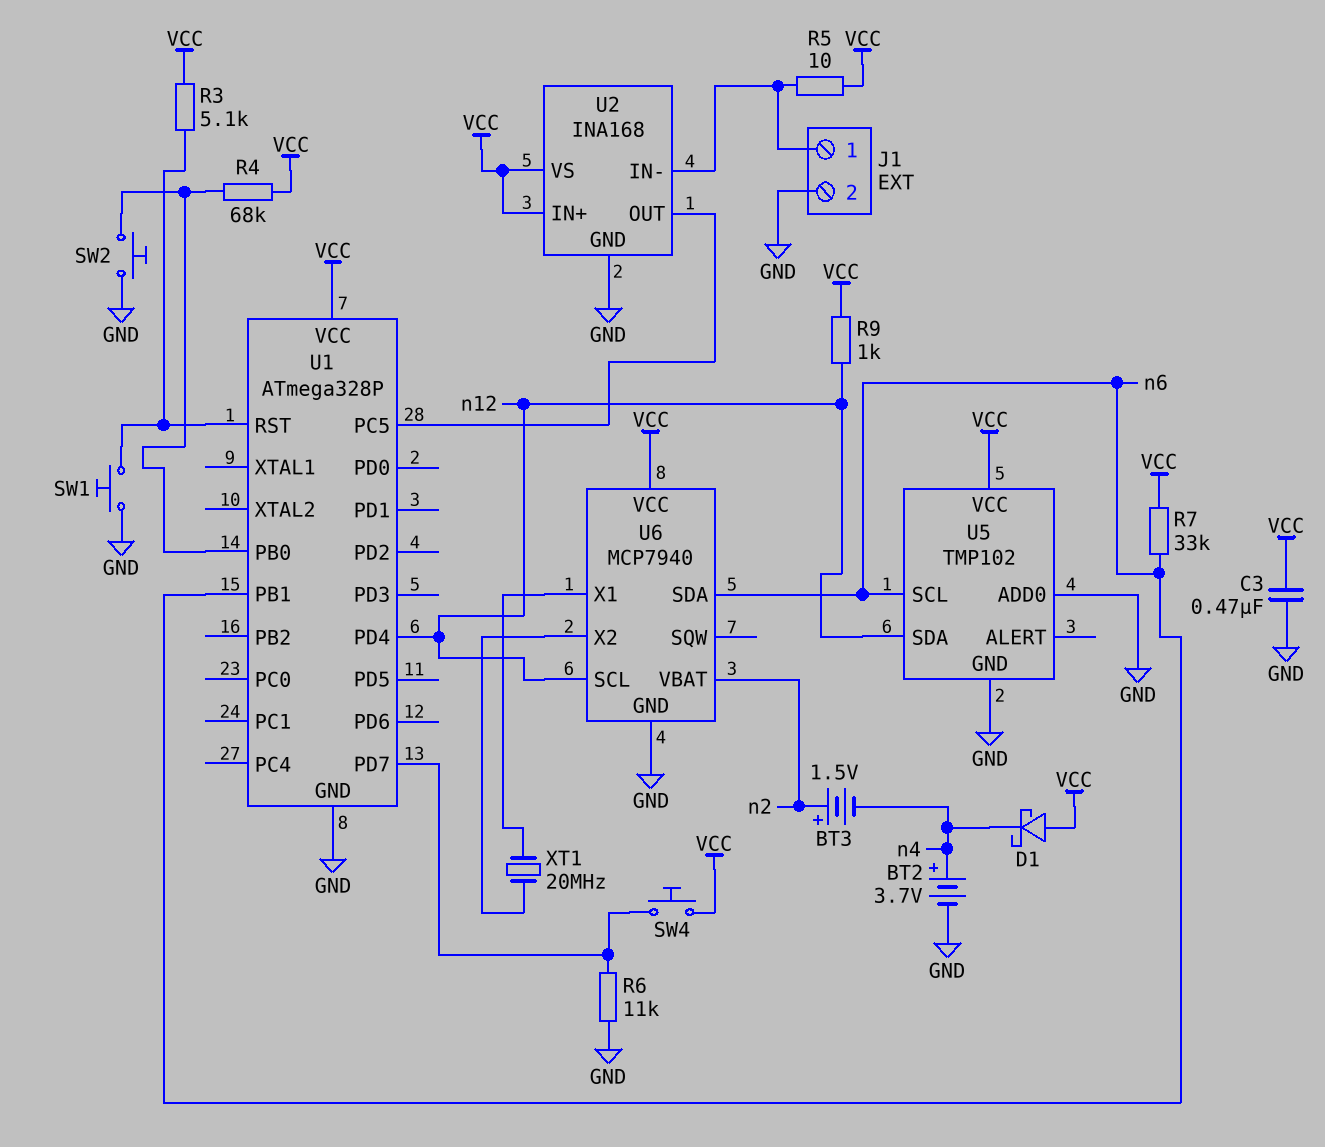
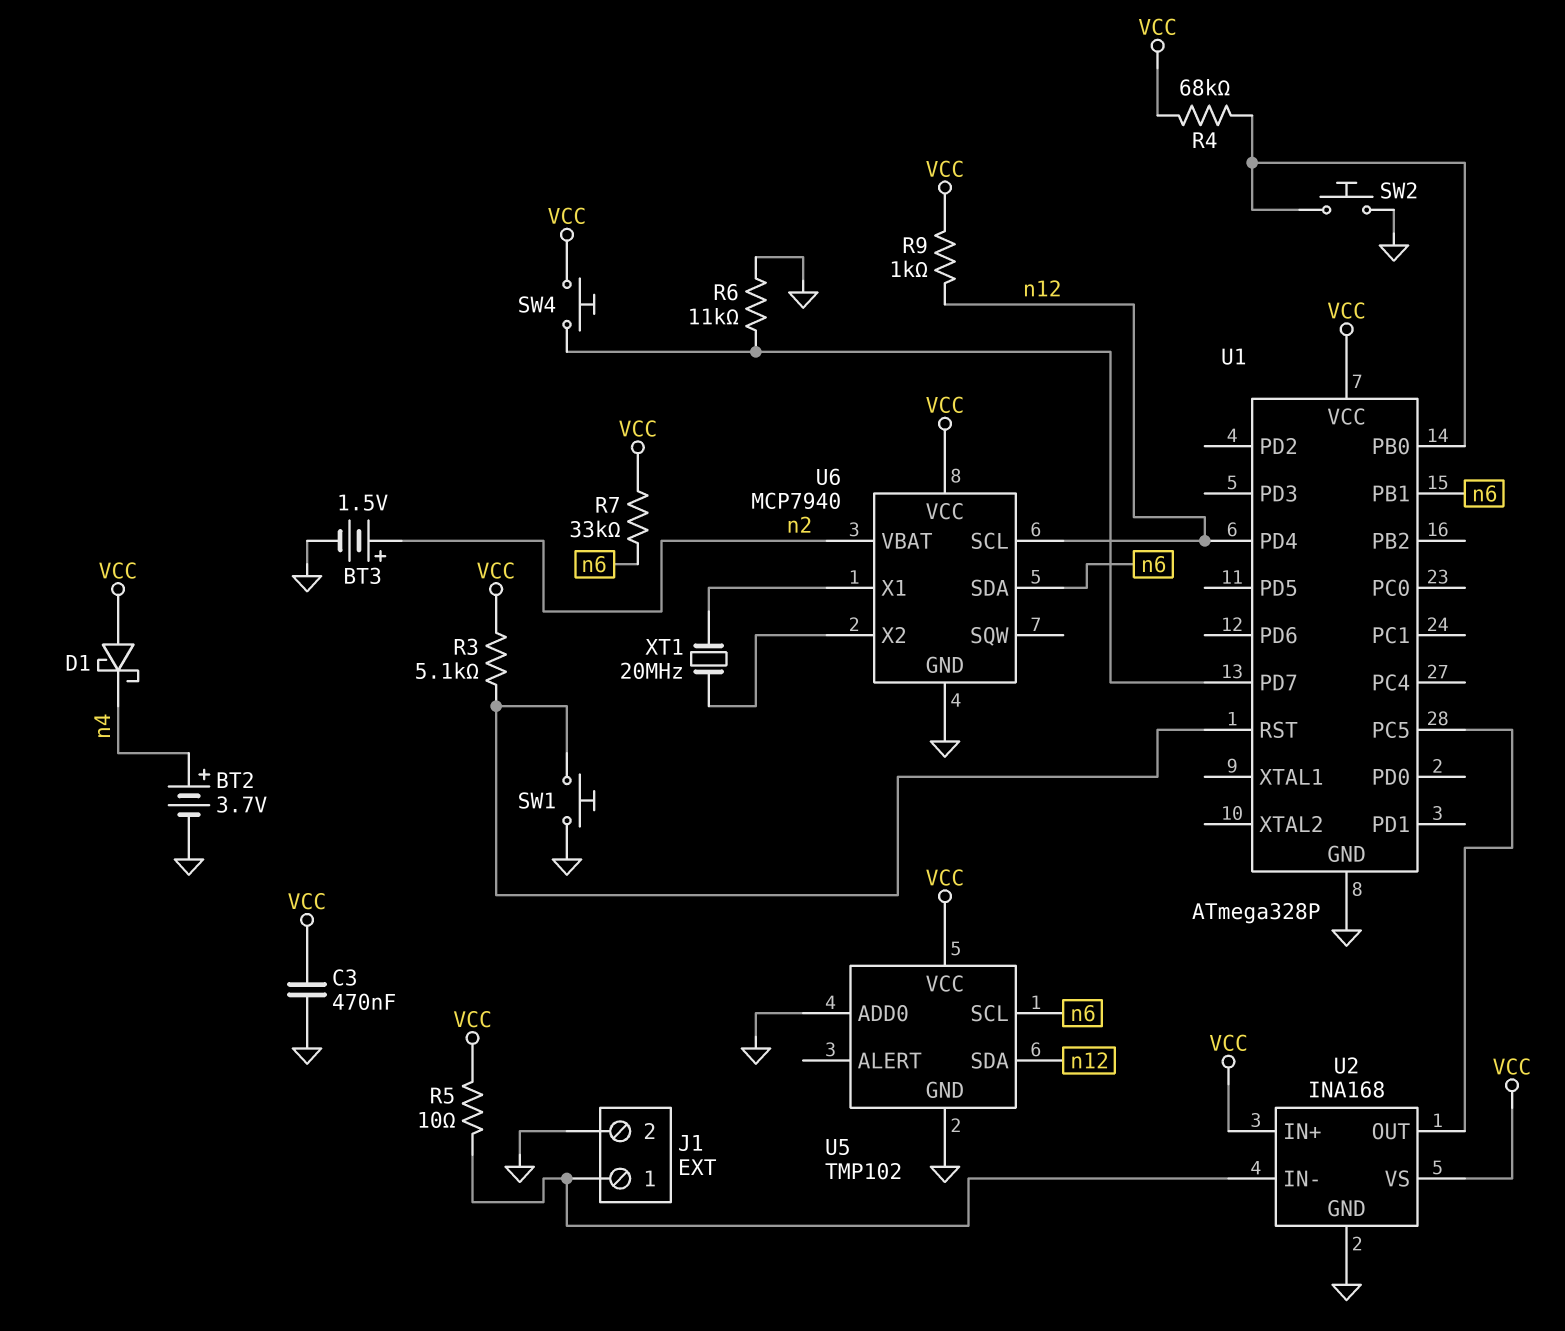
BT3: 1.5V (plus n2, minus n4) -> 1.5V (plus n2, minus GND)

